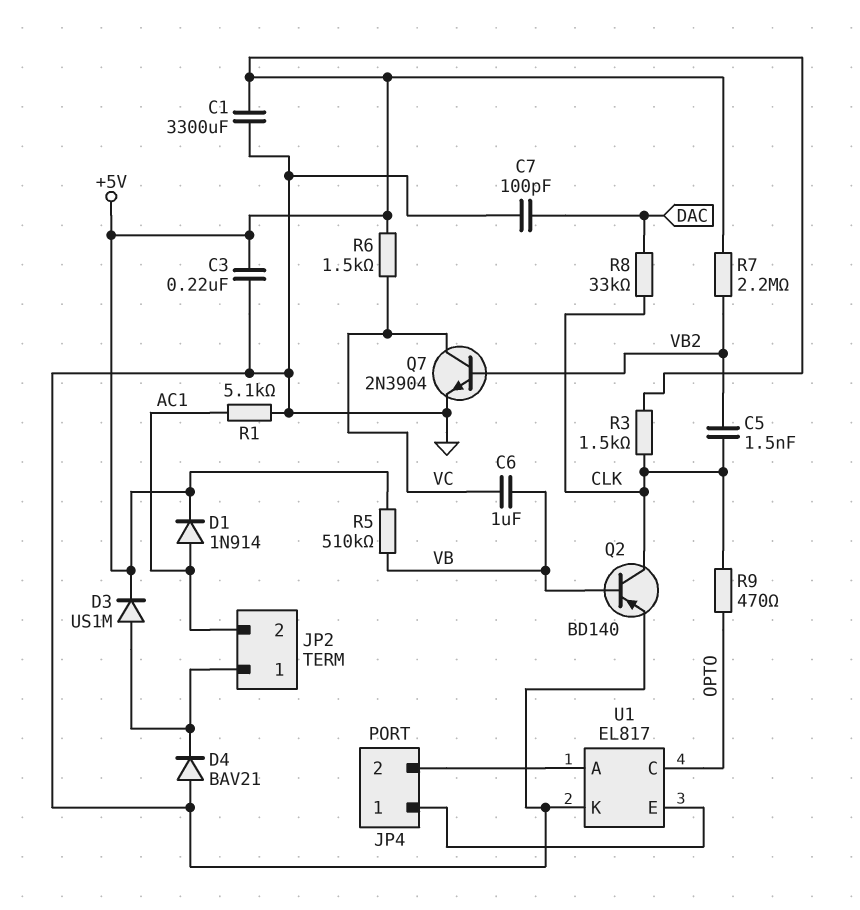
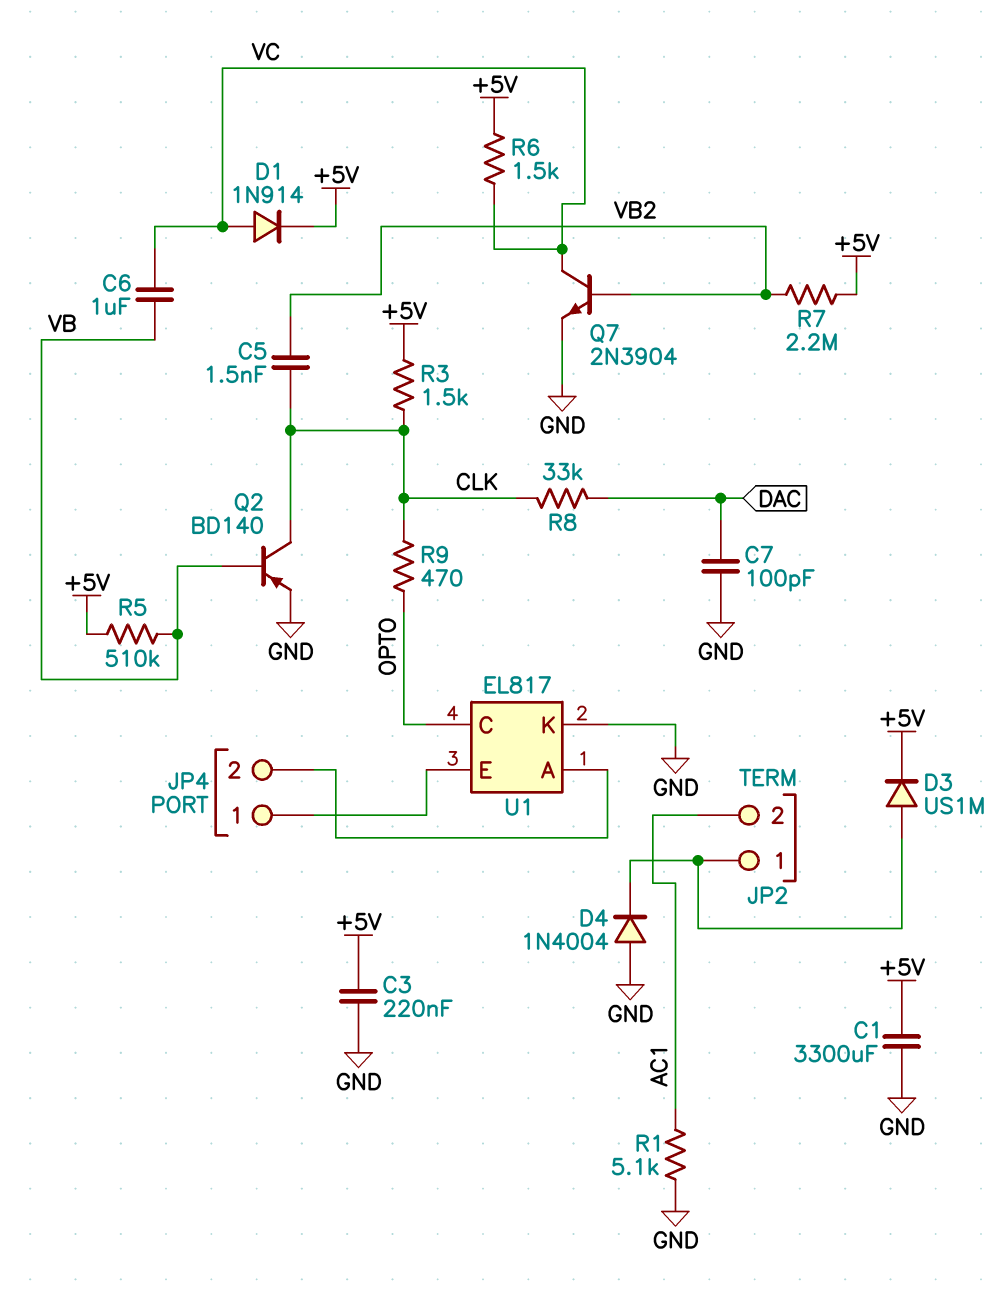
D1: diode 1N914 (A AC1, K +5V) -> diode 1N914 (A VC, K +5V)
D4: diode BAV21 (A GND, K JP2/1) -> diode 1N4004 (A GND, K JP2/1)

